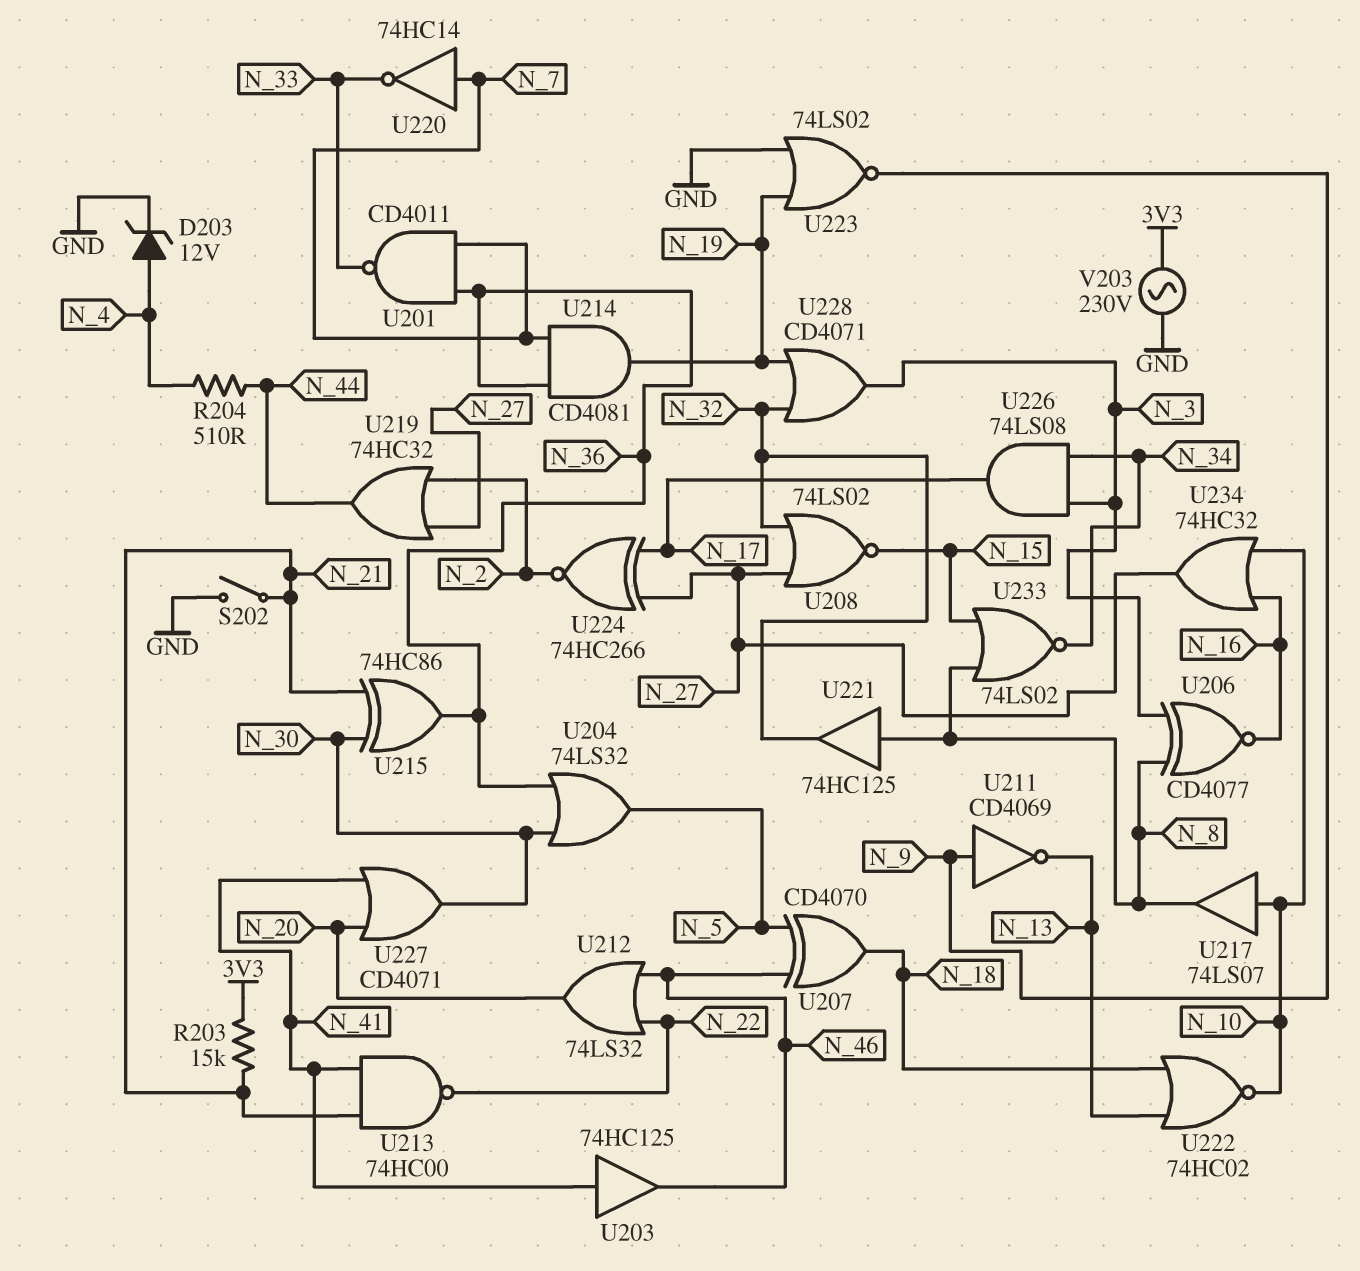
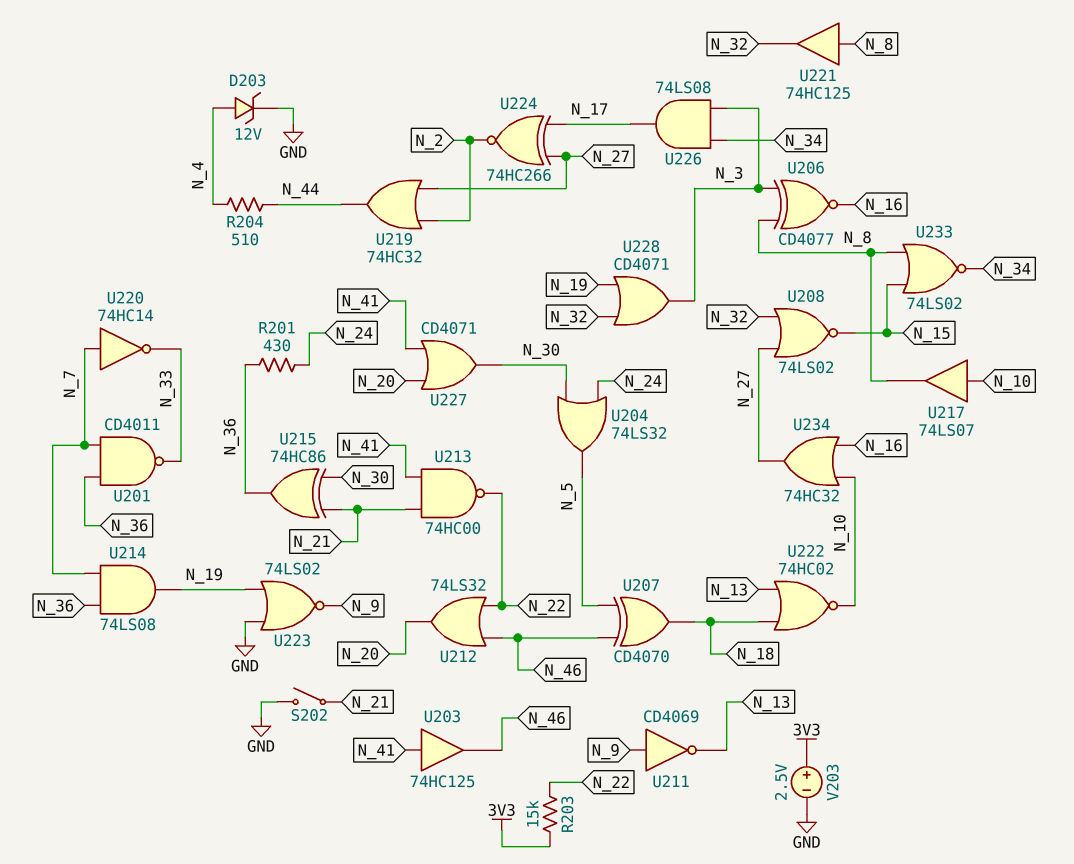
R201: none -> 430 (N_24, N_36)
R203: 15k (3V3, N_21) -> 15k (3V3, N_22)
U204: OR 74LS32 (in N_30, in N_36, out N_5) -> OR 74LS32 (in N_24, in N_30, out N_5)
U214: AND CD4081 (in N_7, in N_36, out N_19) -> AND 74LS08 (in N_7, in N_36, out N_19)
V203: AC 230V (3V3, GND) -> 2.5V (plus 3V3, minus GND)

